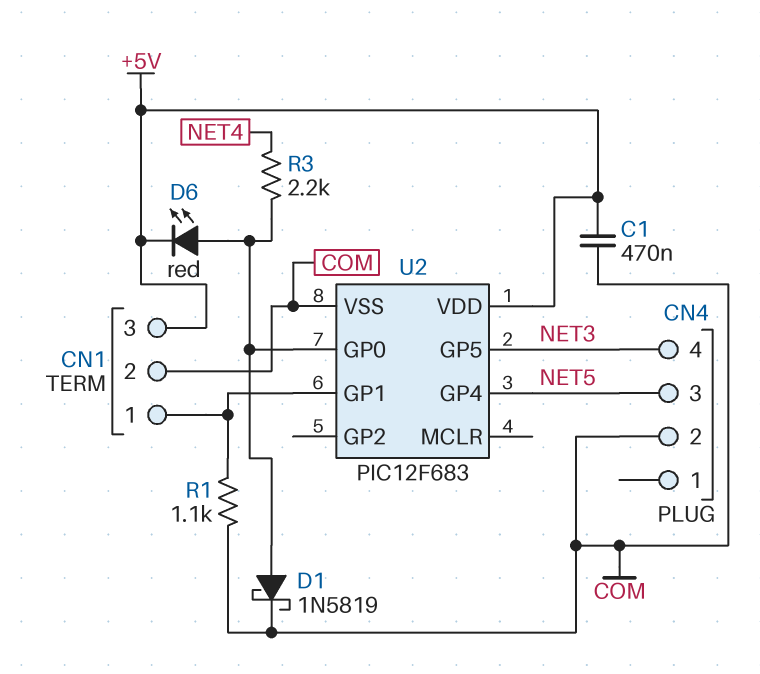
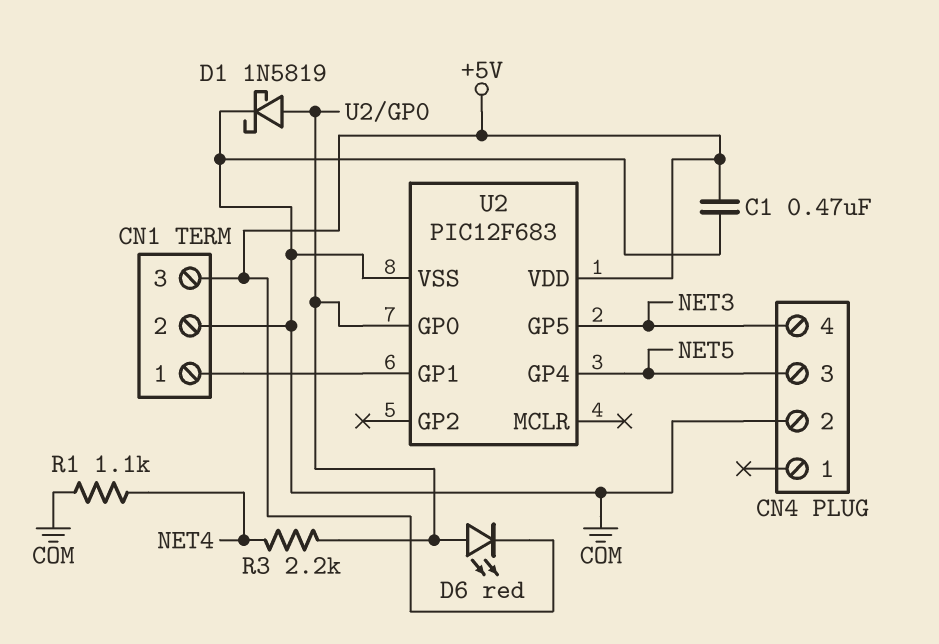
R1: 1.1k (CN1/1, COM) -> 1.1k (COM, NET4)

